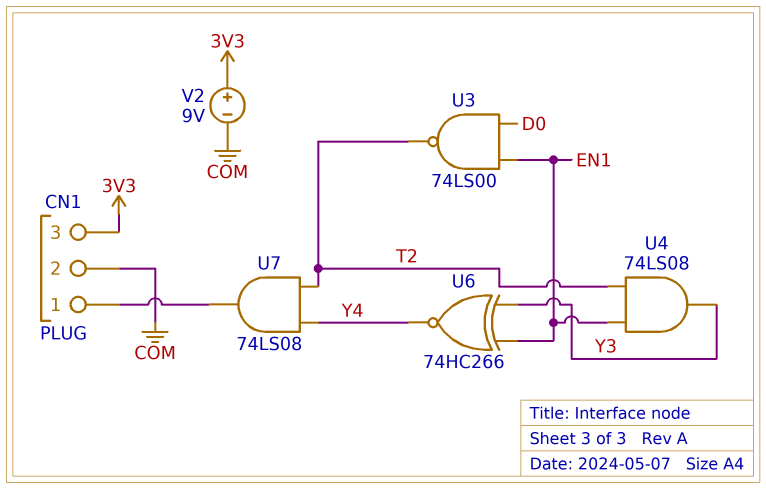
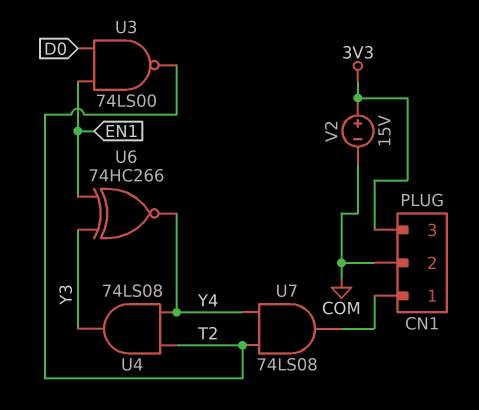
U4: AND 74LS08 (in EN1, in T2, out Y3) -> AND 74LS08 (in T2, in Y4, out Y3)
V2: 9V (plus 3V3, minus COM) -> 15V (plus 3V3, minus COM)

